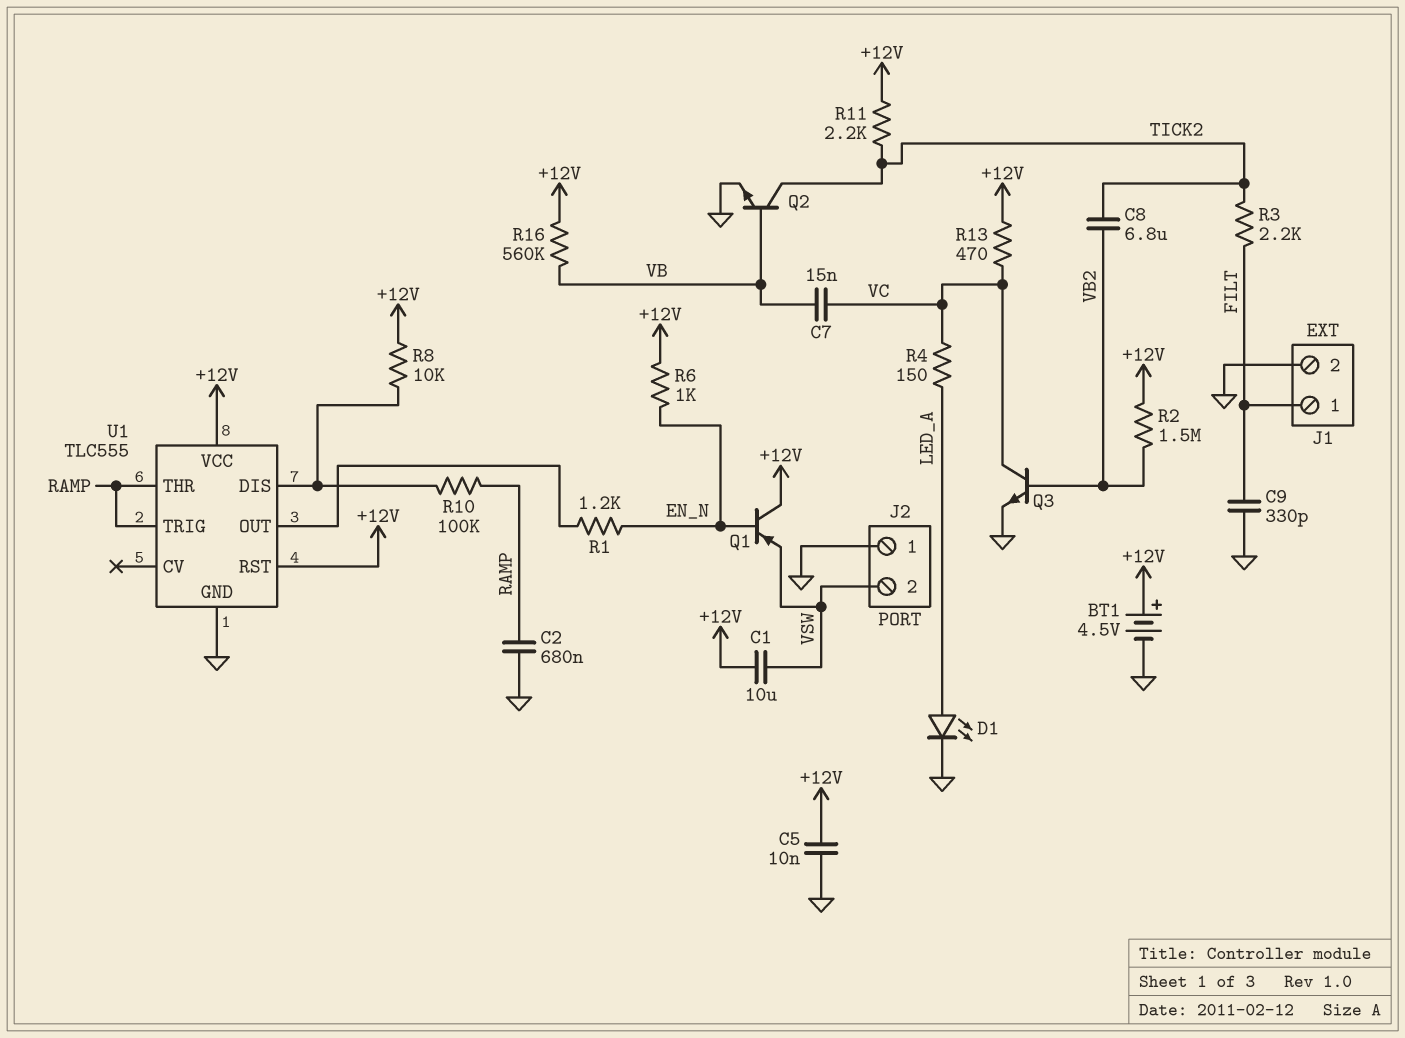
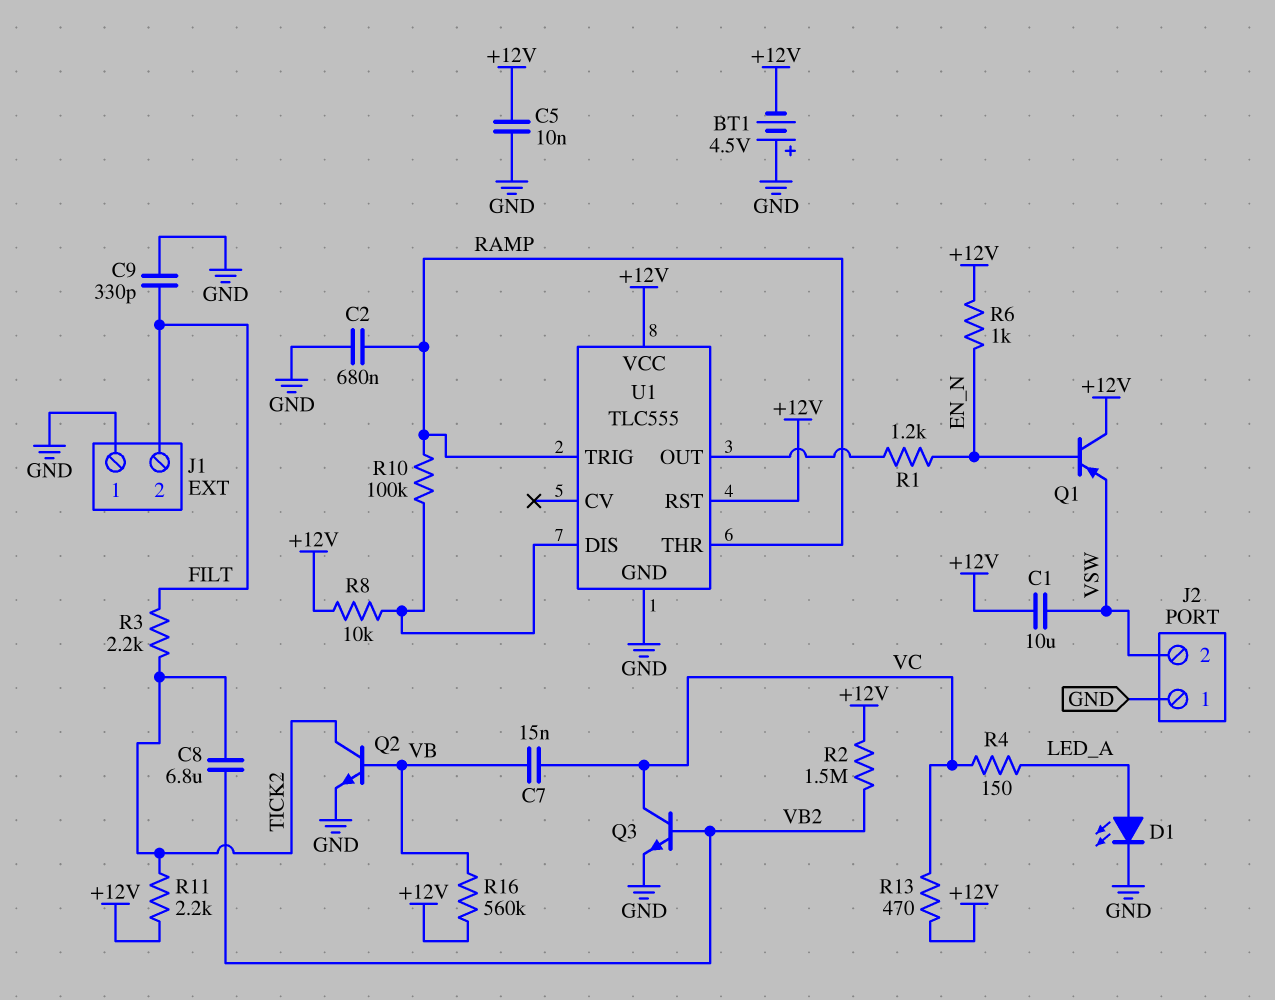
BT1: 4.5V (plus +12V, minus GND) -> 4.5V (plus GND, minus +12V)
J1 pin 1: FILT -> GND
J1 pin 2: GND -> FILT

